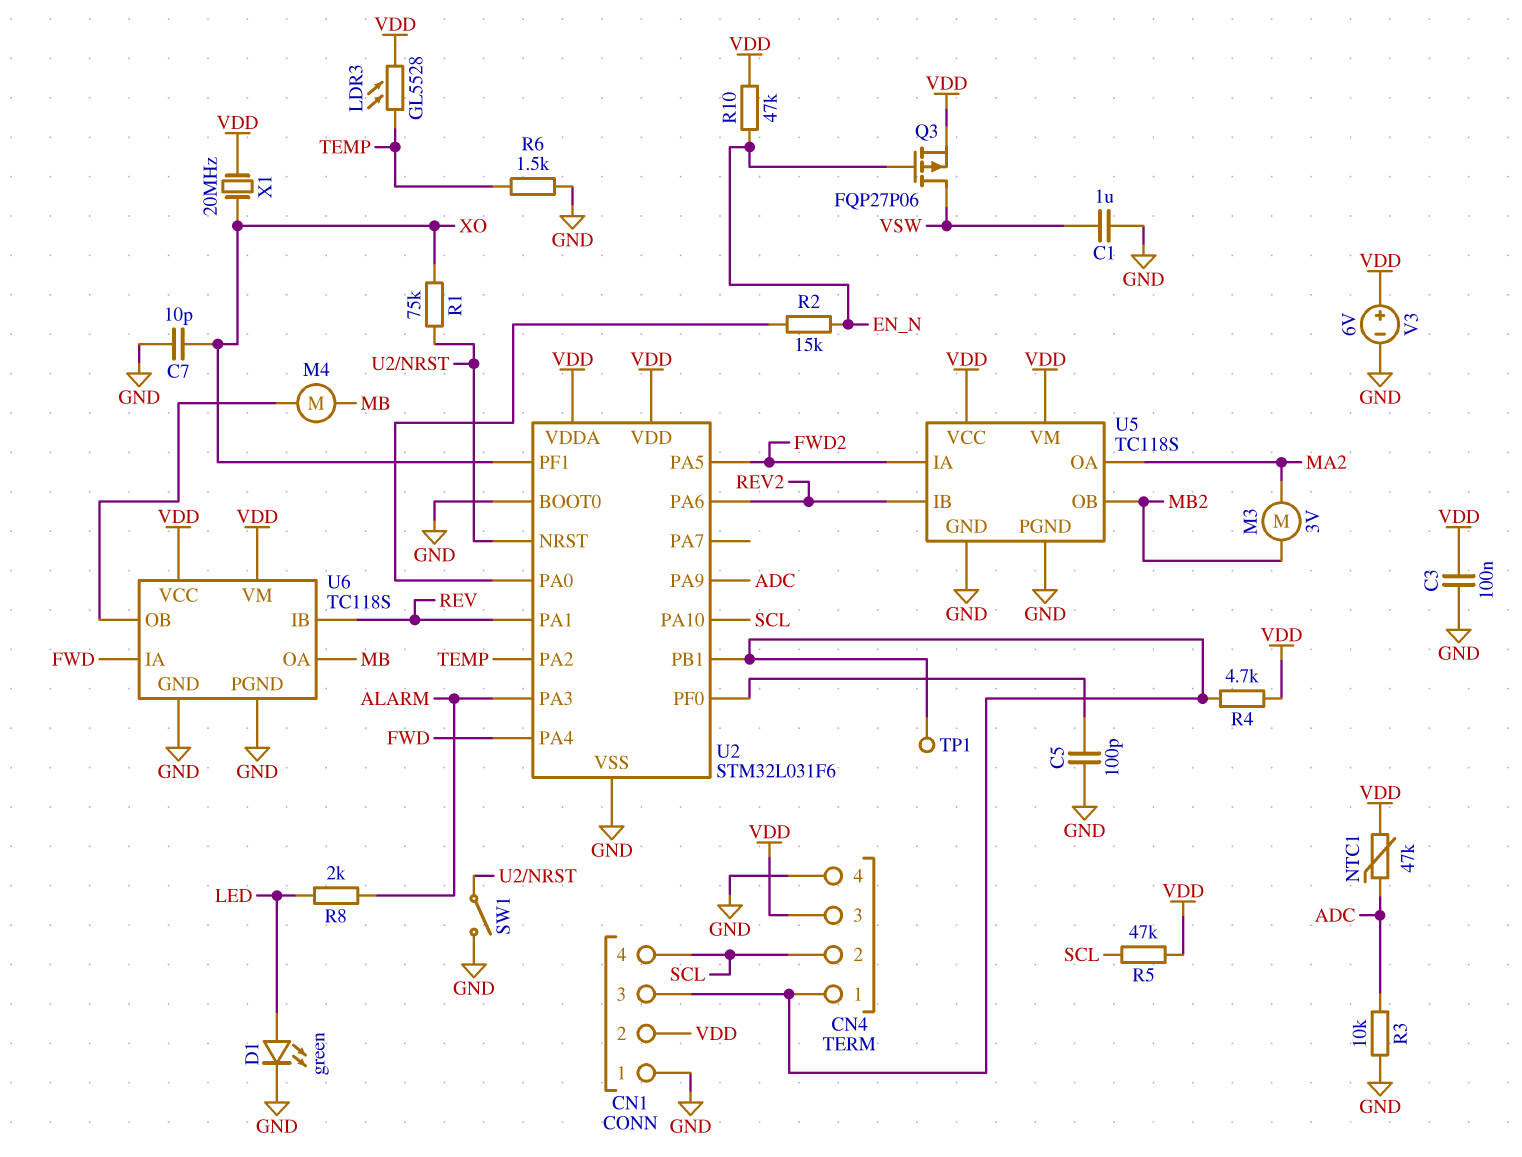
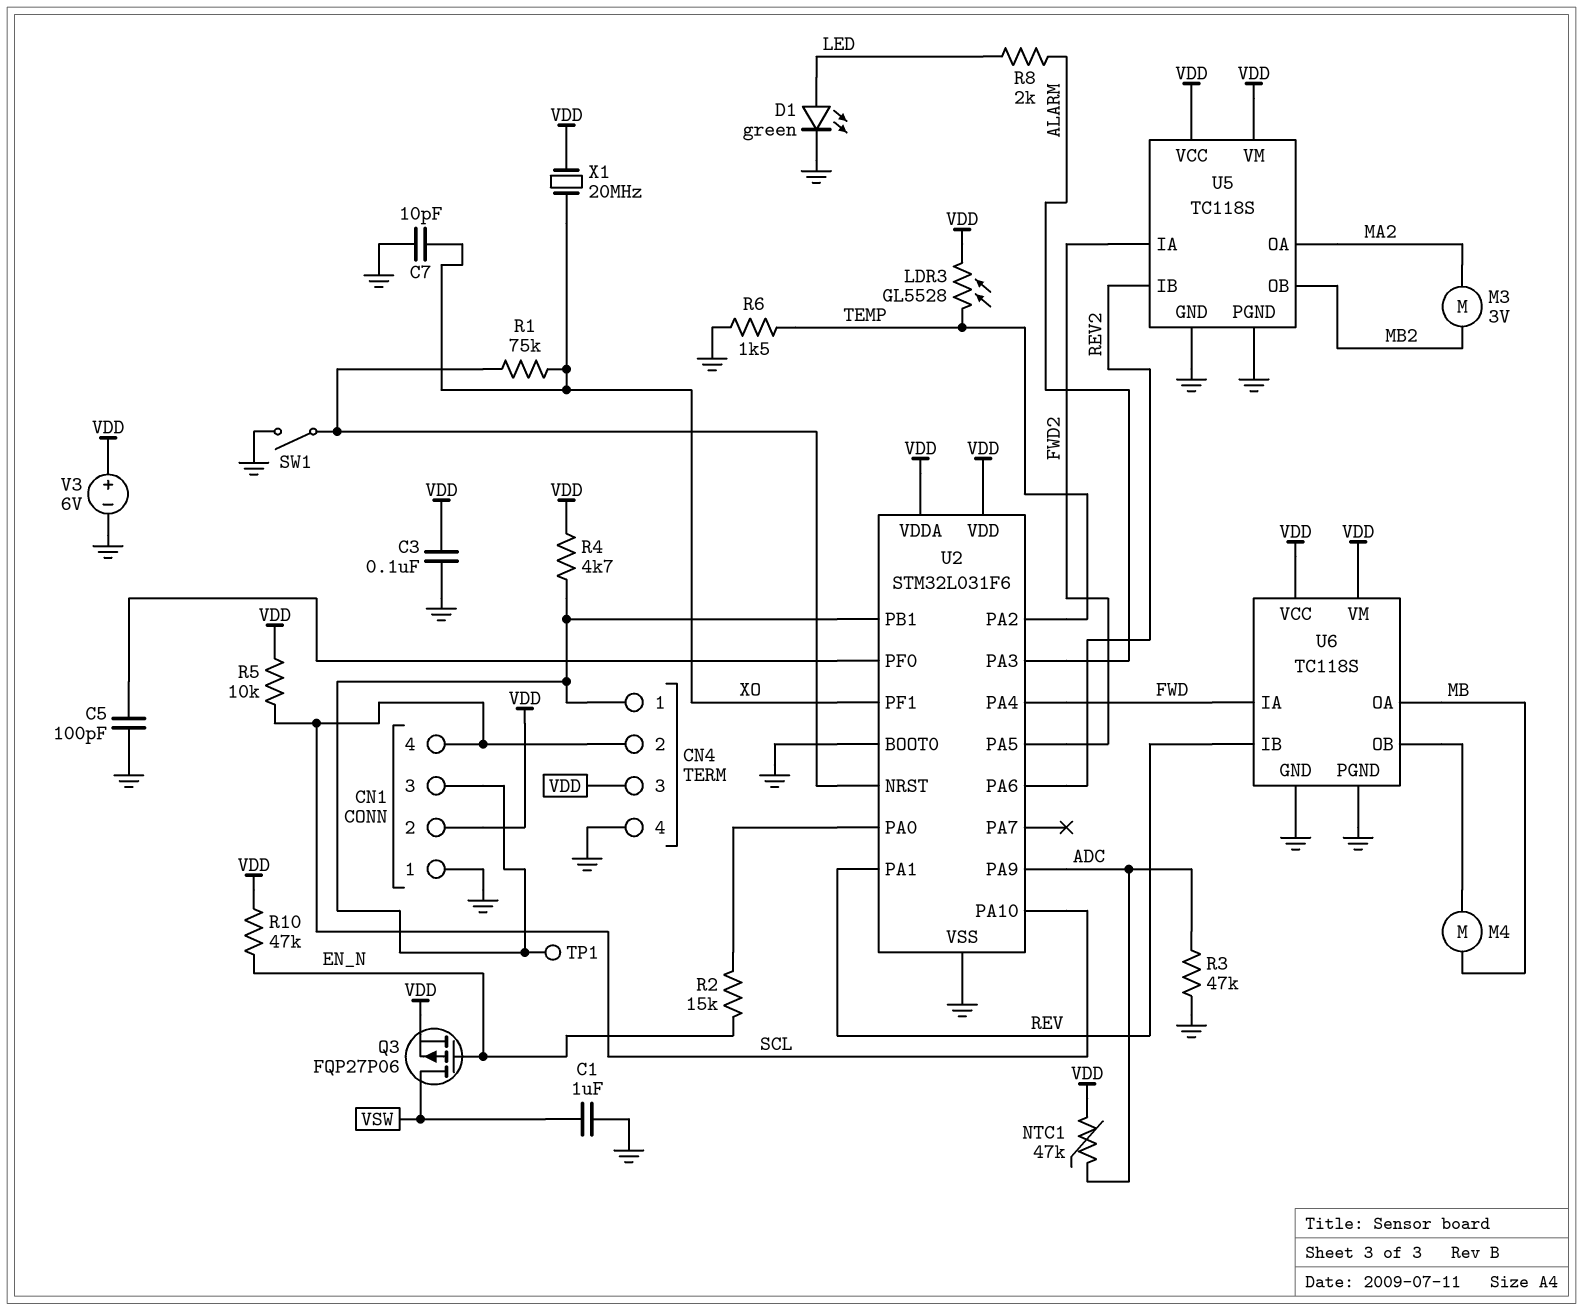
R3: 10k (ADC, GND) -> 47k (ADC, GND)
R5: 47k (SCL, VDD) -> 10k (SCL, VDD)

